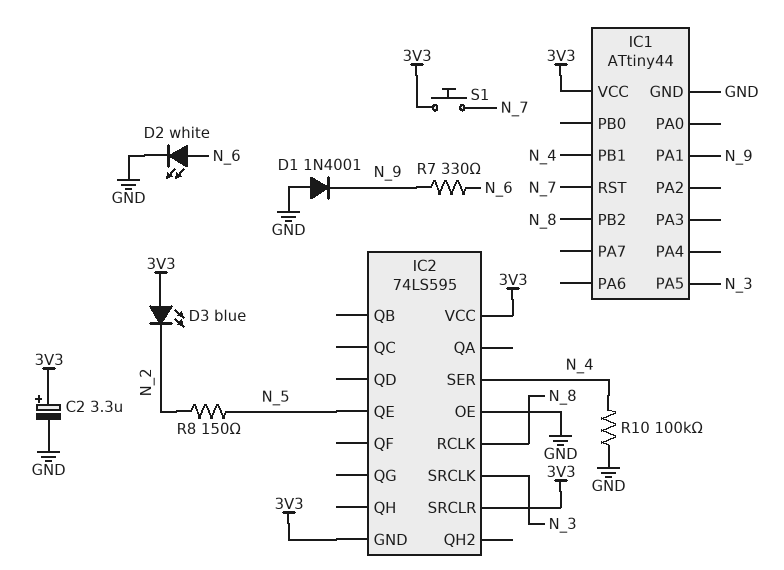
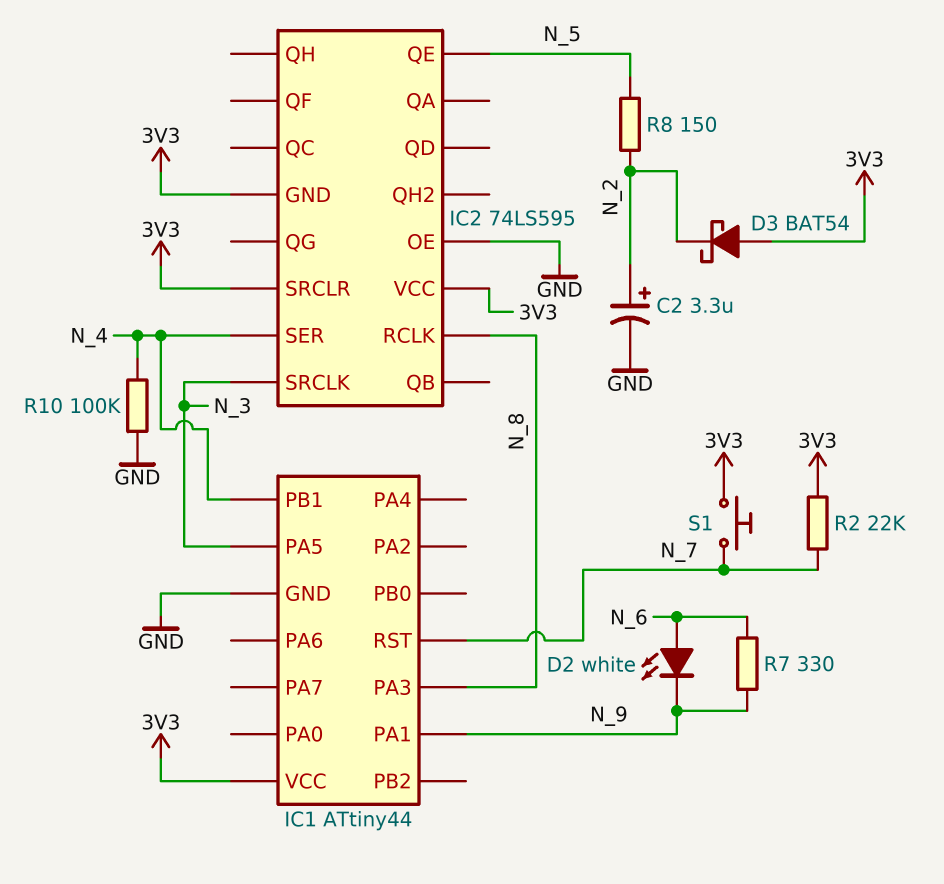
C2: 3.3uF (plus 3V3, minus GND) -> 3.3uF (plus N_2, minus GND)
D1: diode 1N4001 (A GND, K N_9) -> none
D2: LED white (A N_6, K GND) -> LED white (A N_6, K N_9)
D3: LED blue (A 3V3, K N_2) -> schottky BAT54 (A 3V3, K N_2)
IC1 pin PA3: none -> N_8
IC1 pin PB2: N_8 -> none
R2: none -> 22k (3V3, N_7)

